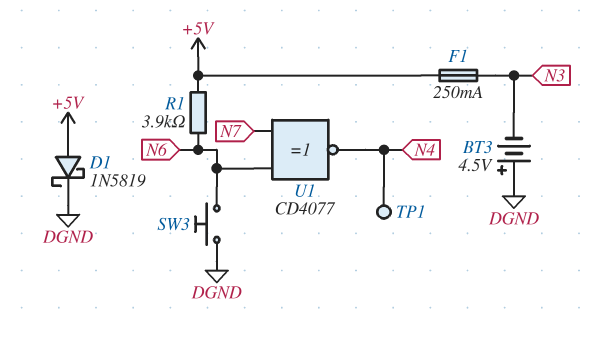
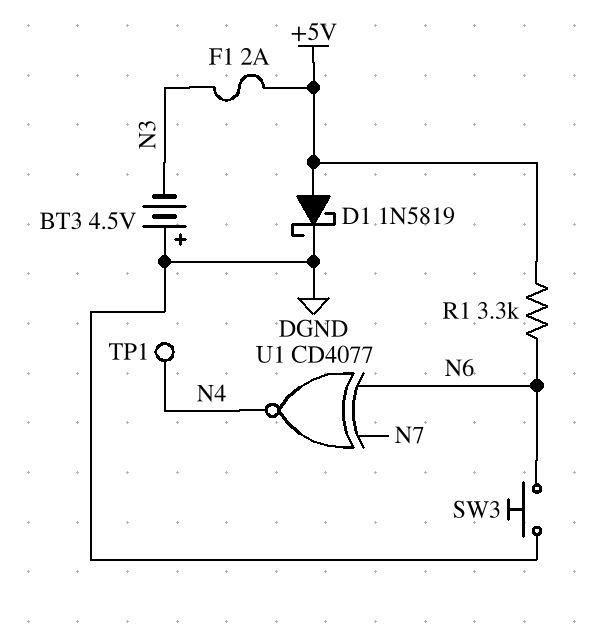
F1: 250mA (+5V, N3) -> 2A (+5V, N3)
R1: 3.9k (+5V, N6) -> 3.3k (+5V, N6)

